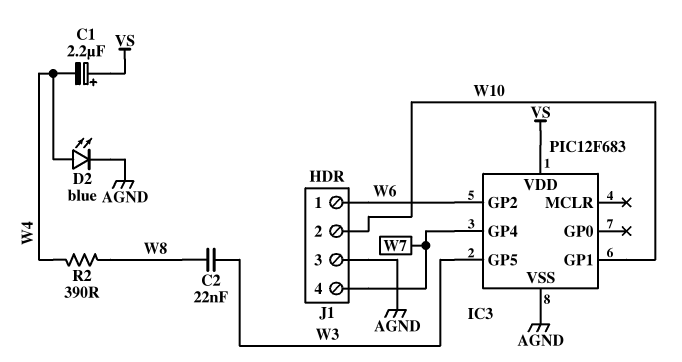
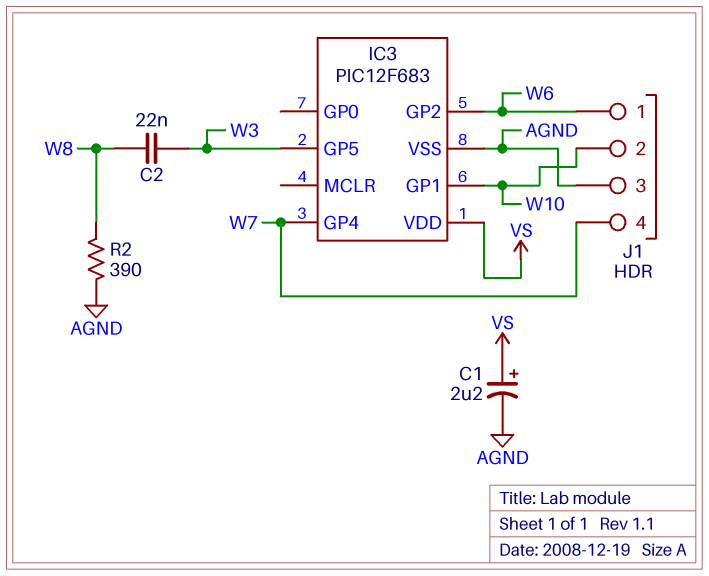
C1: 2.2uF (plus VS, minus W4) -> 2.2uF (plus VS, minus AGND)
D2: LED blue (A W4, K AGND) -> none
R2: 390 (W4, W8) -> 390 (AGND, W8)

